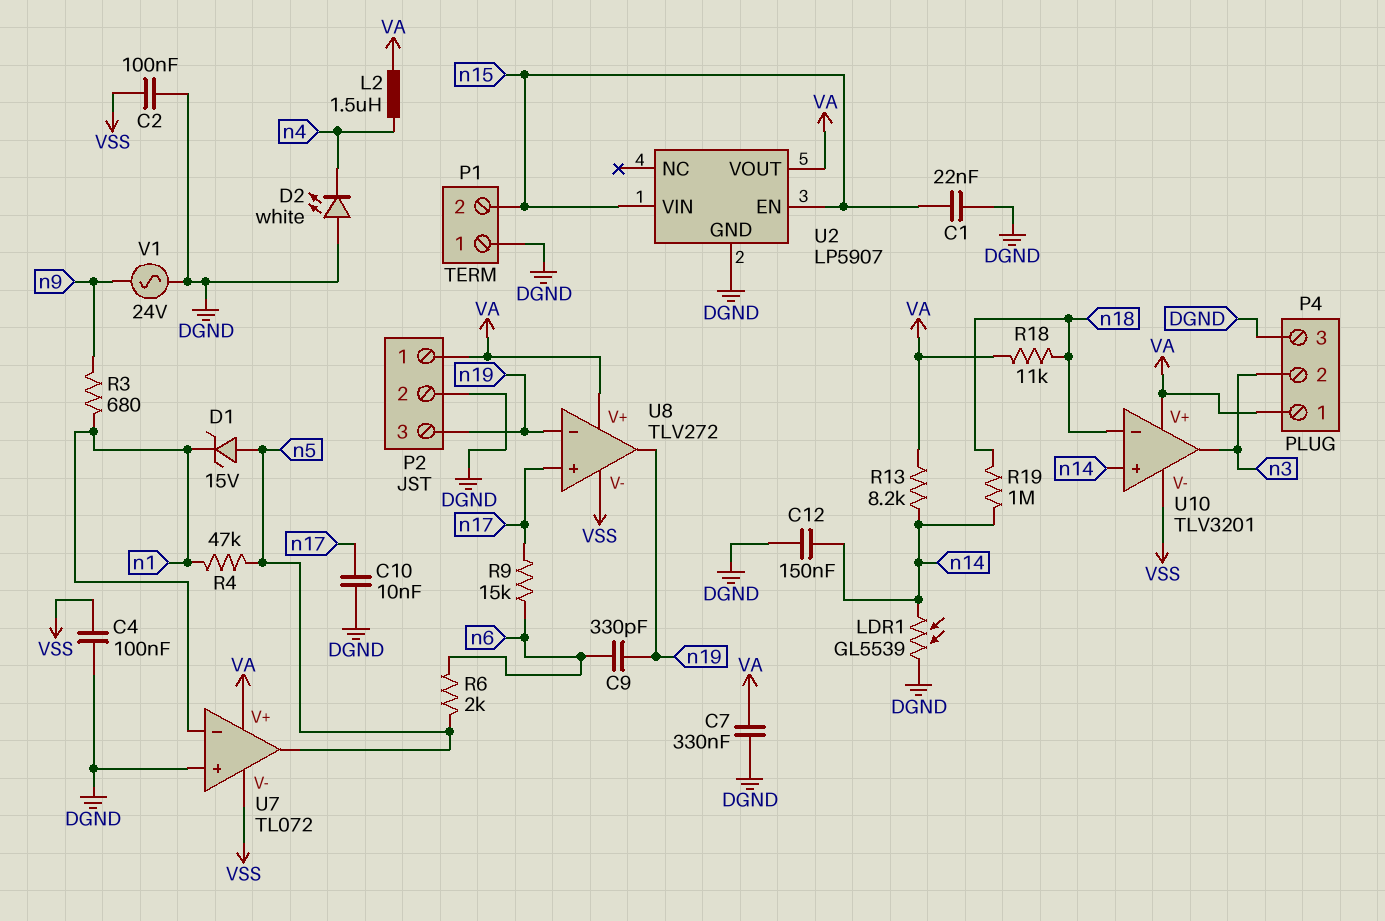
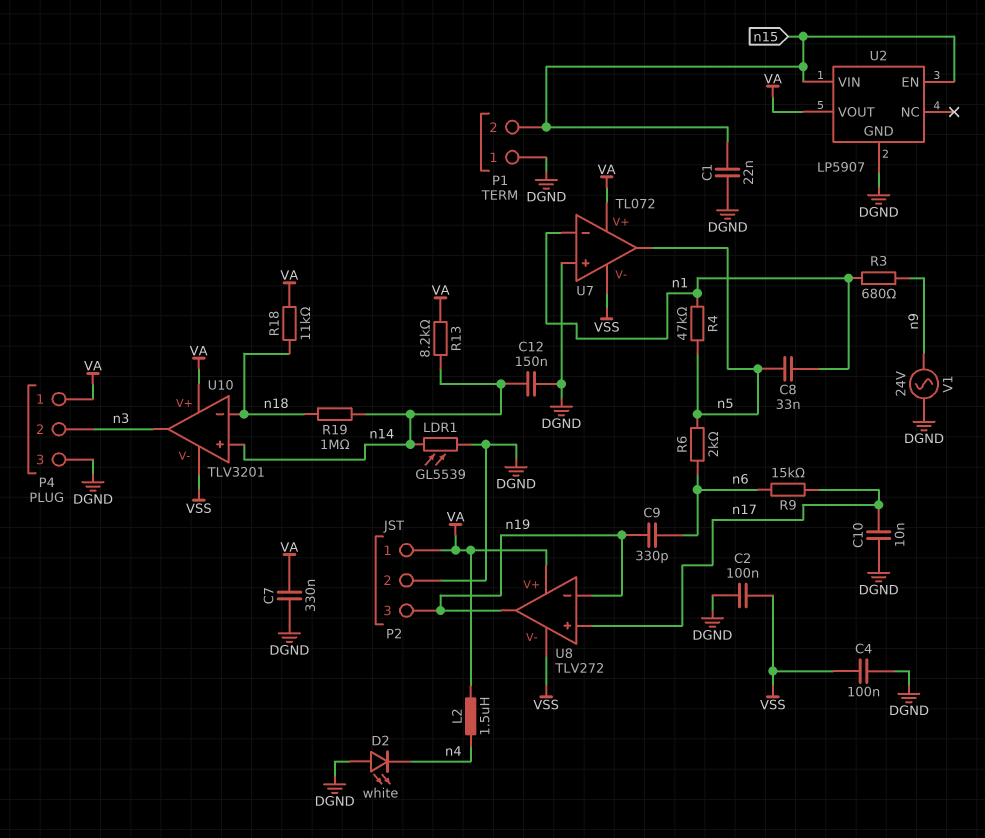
C8: none -> 33nF (n1, n5)
D1: zener 15V (A n5, K n1) -> none

